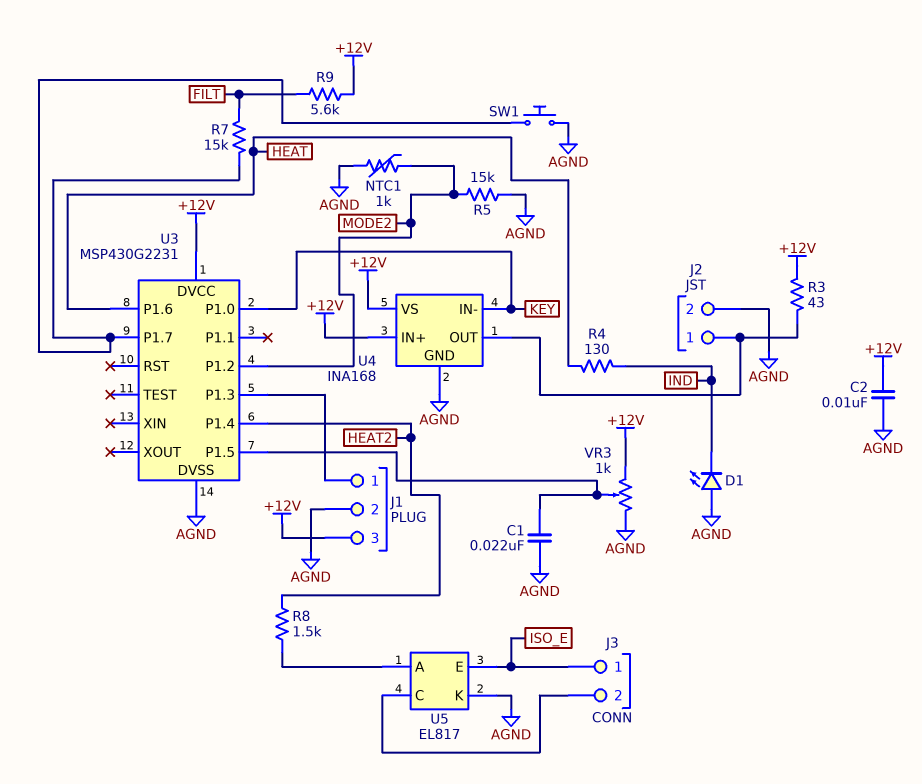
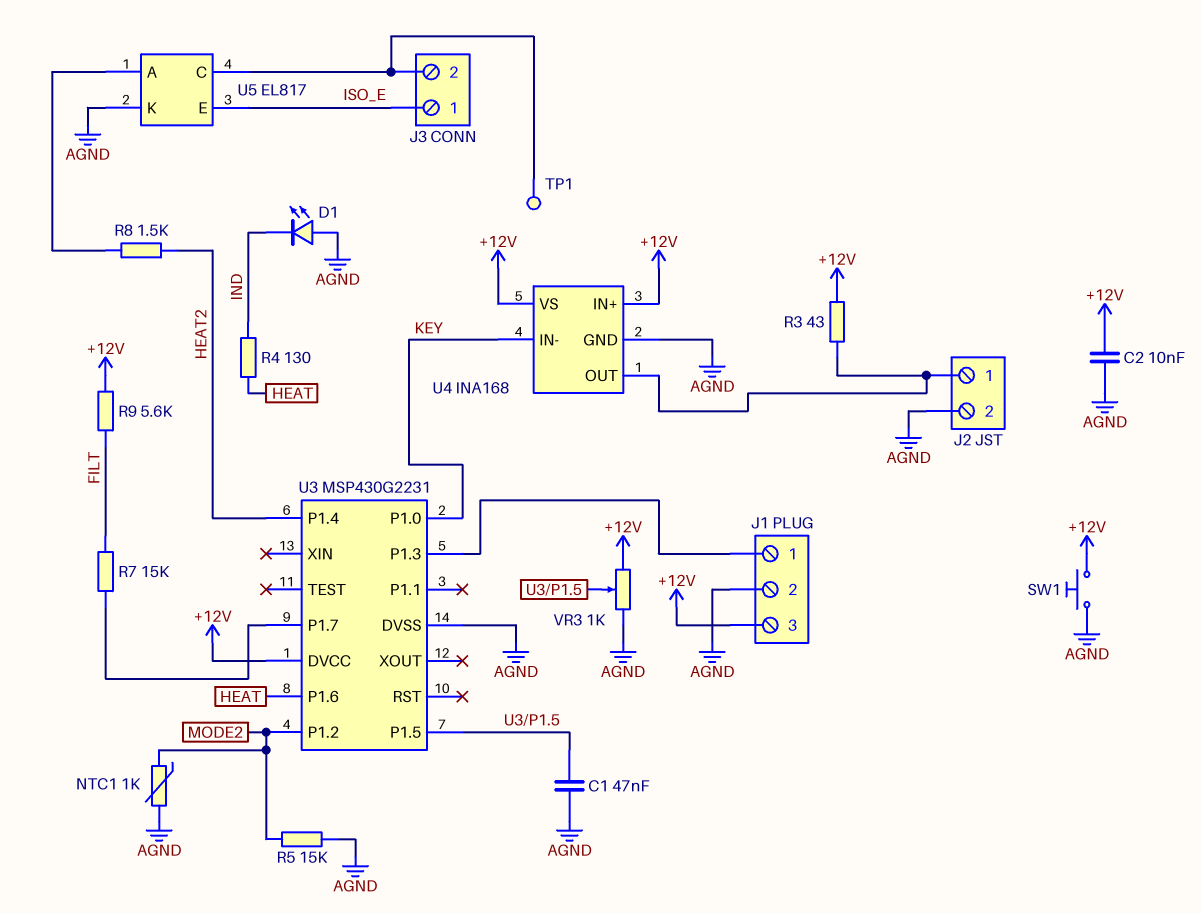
C1: 22nF (AGND, U3/P1.5) -> 47nF (AGND, U3/P1.5)
SW1: button (AGND, U3/P1.7) -> button (+12V, AGND)
TP1: none -> test point (J3/2)

